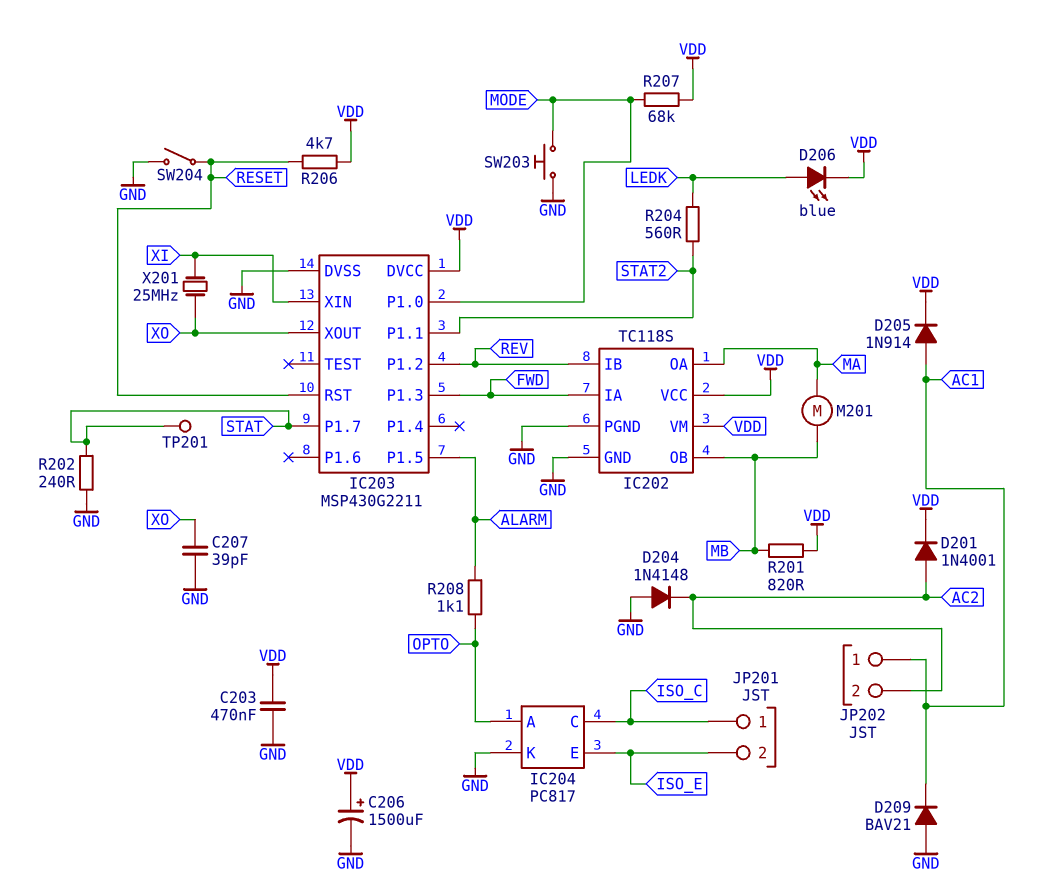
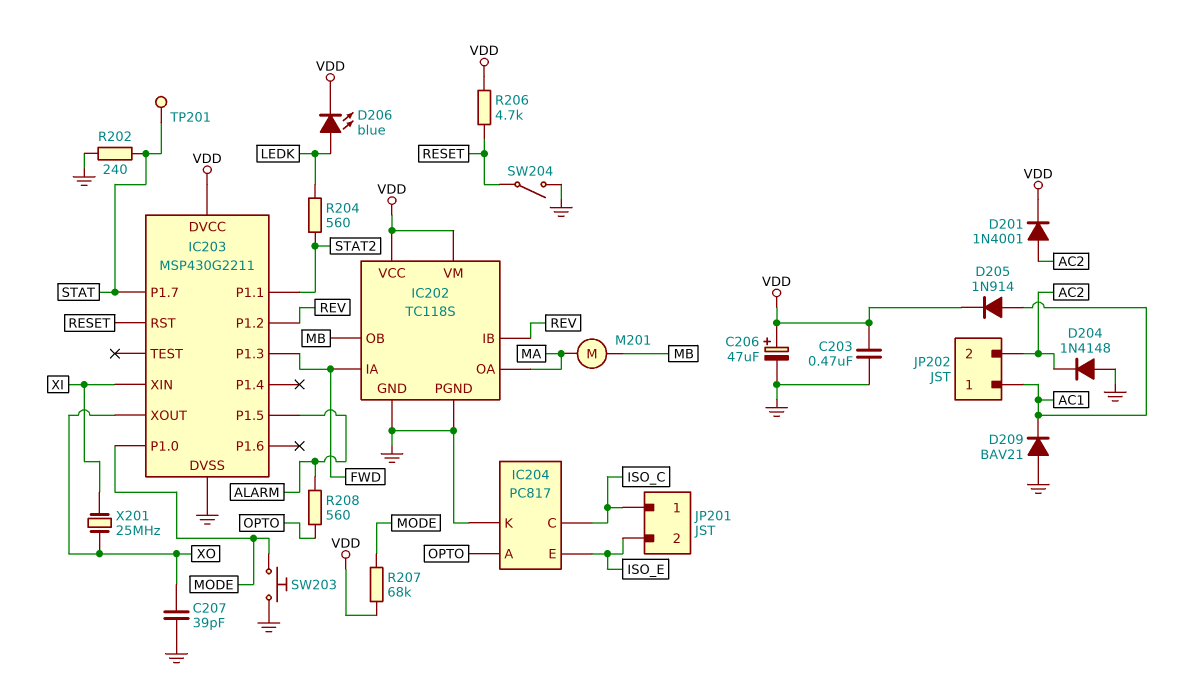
C206: 1500uF (plus VDD, minus GND) -> 47uF (plus VDD, minus GND)
R201: 820 (MB, VDD) -> none
R208: 1.1k (ALARM, OPTO) -> 560 (ALARM, OPTO)

